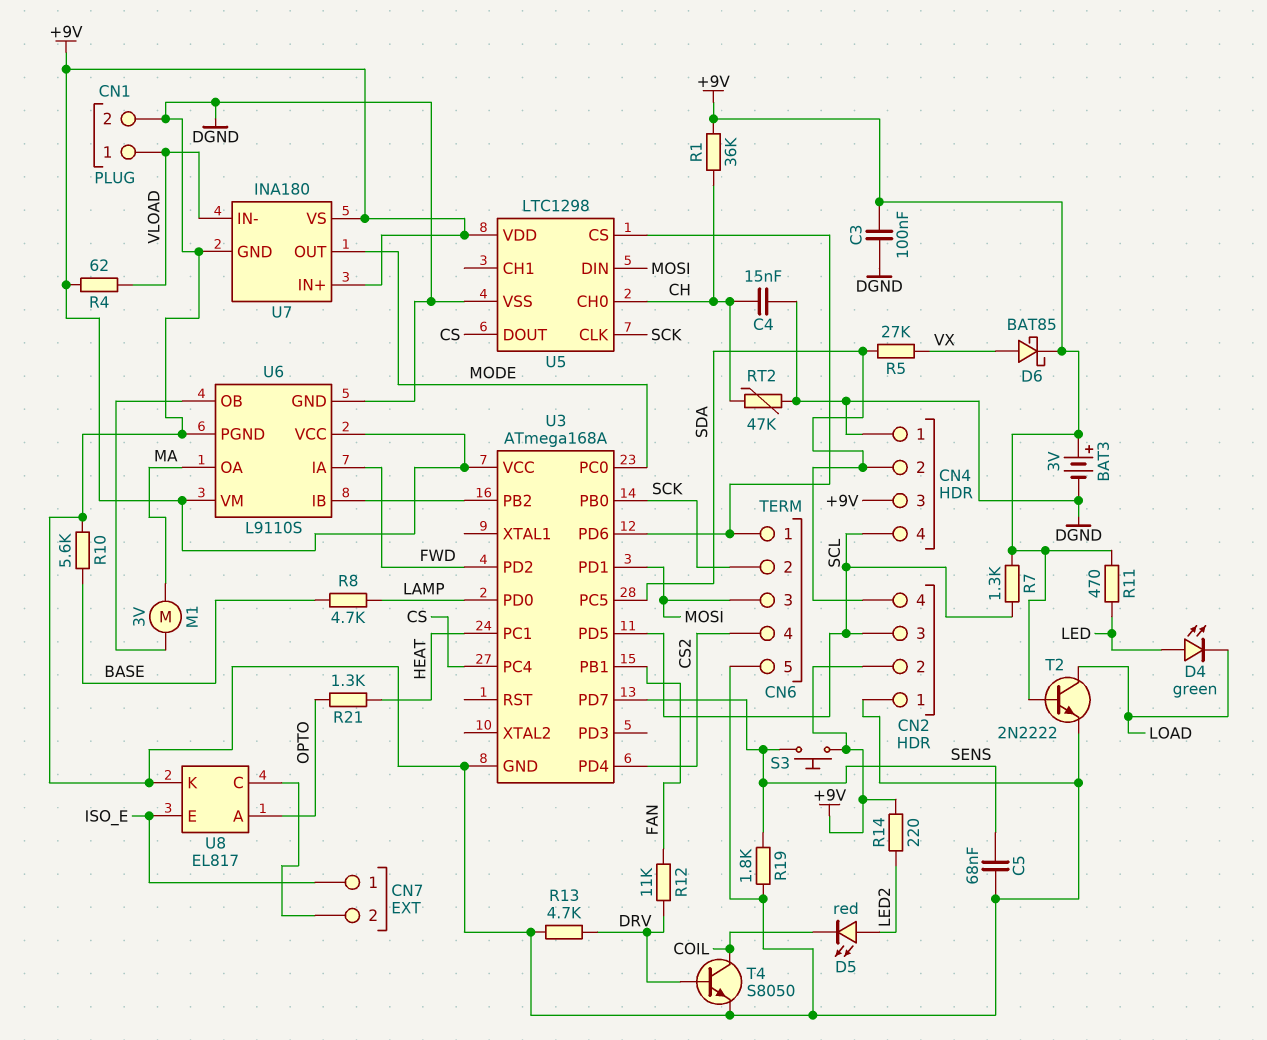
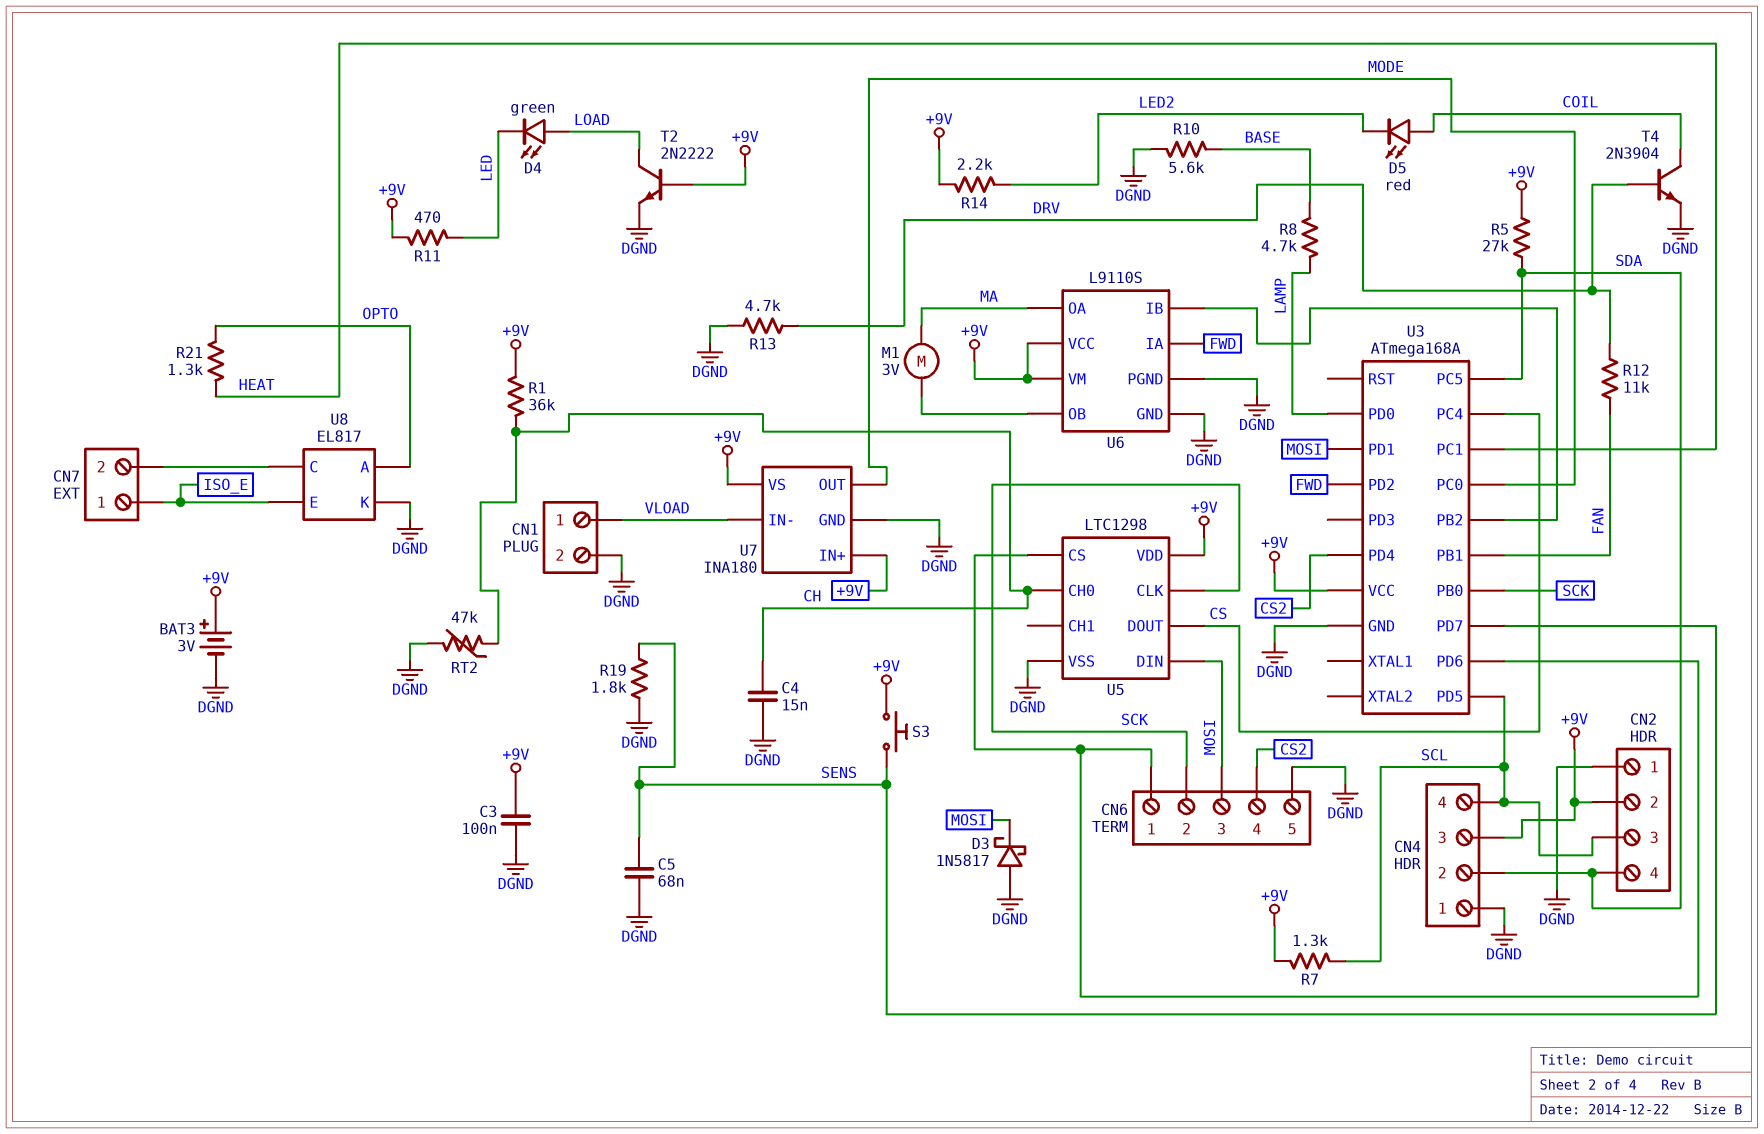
D3: none -> schottky 1N5817 (A DGND, K MOSI)
D4: LED green (A LED, K LOAD) -> LED green (A LOAD, K LED)
D5: LED red (A LED2, K COIL) -> LED red (A COIL, K LED2)
D6: schottky BAT85 (A VX, K +9V) -> none
R4: 62 (+9V, VLOAD) -> none
R5: 27k (SDA, VX) -> 27k (+9V, SDA)
R14: 220 (+9V, LED2) -> 2.2k (+9V, LED2)
T4: NPN S8050 (B DRV, C COIL, E DGND) -> NPN 2N3904 (B DRV, C COIL, E DGND)

